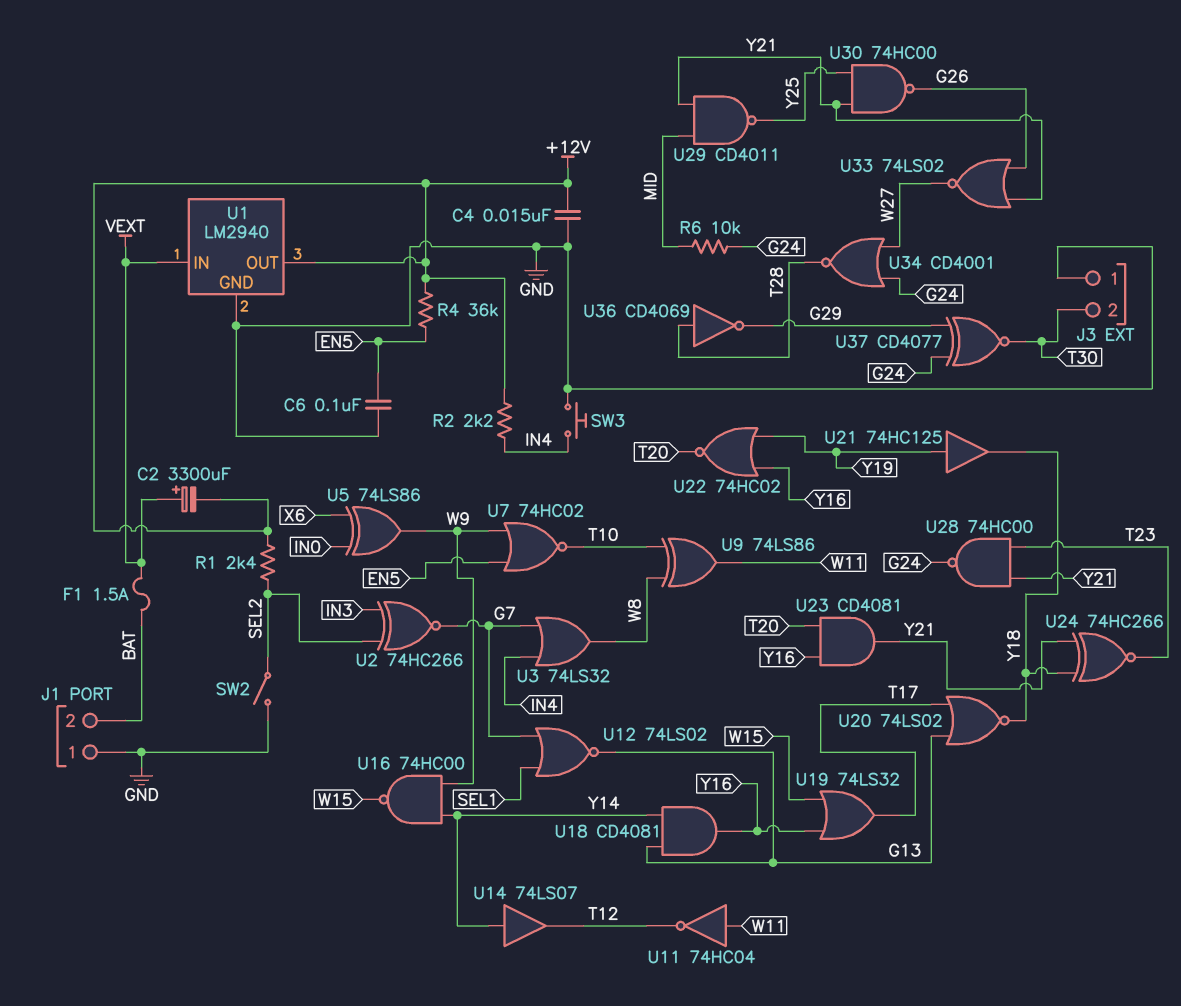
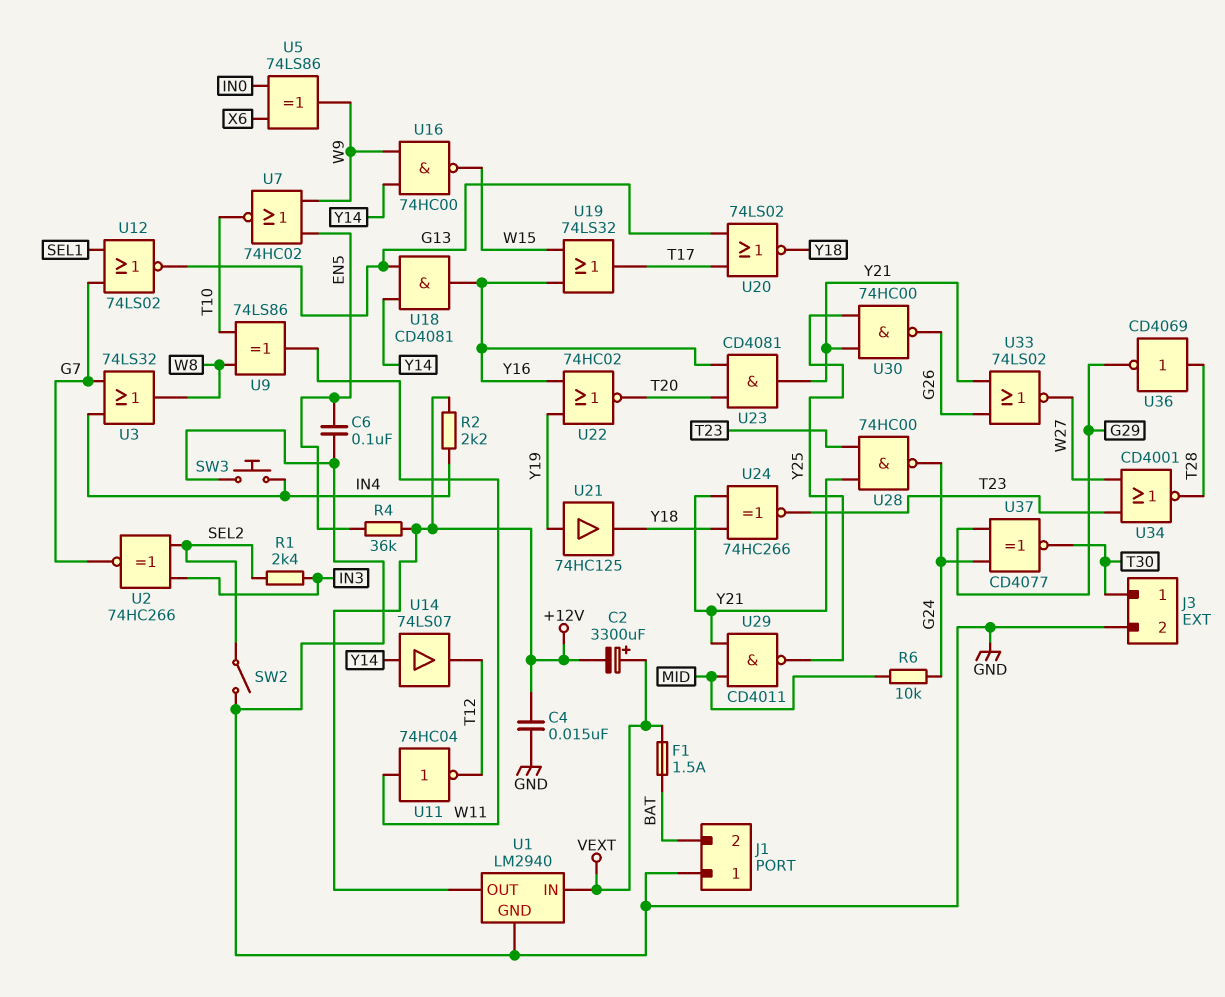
J3 pin 1: GND -> T30
J3 pin 2: T30 -> GND
R1: 2.4k (+12V, SEL2) -> 2.4k (IN3, SEL2)
U34: NOR CD4001 (in G24, in W27, out T28) -> NOR CD4001 (in T23, in W27, out T28)

